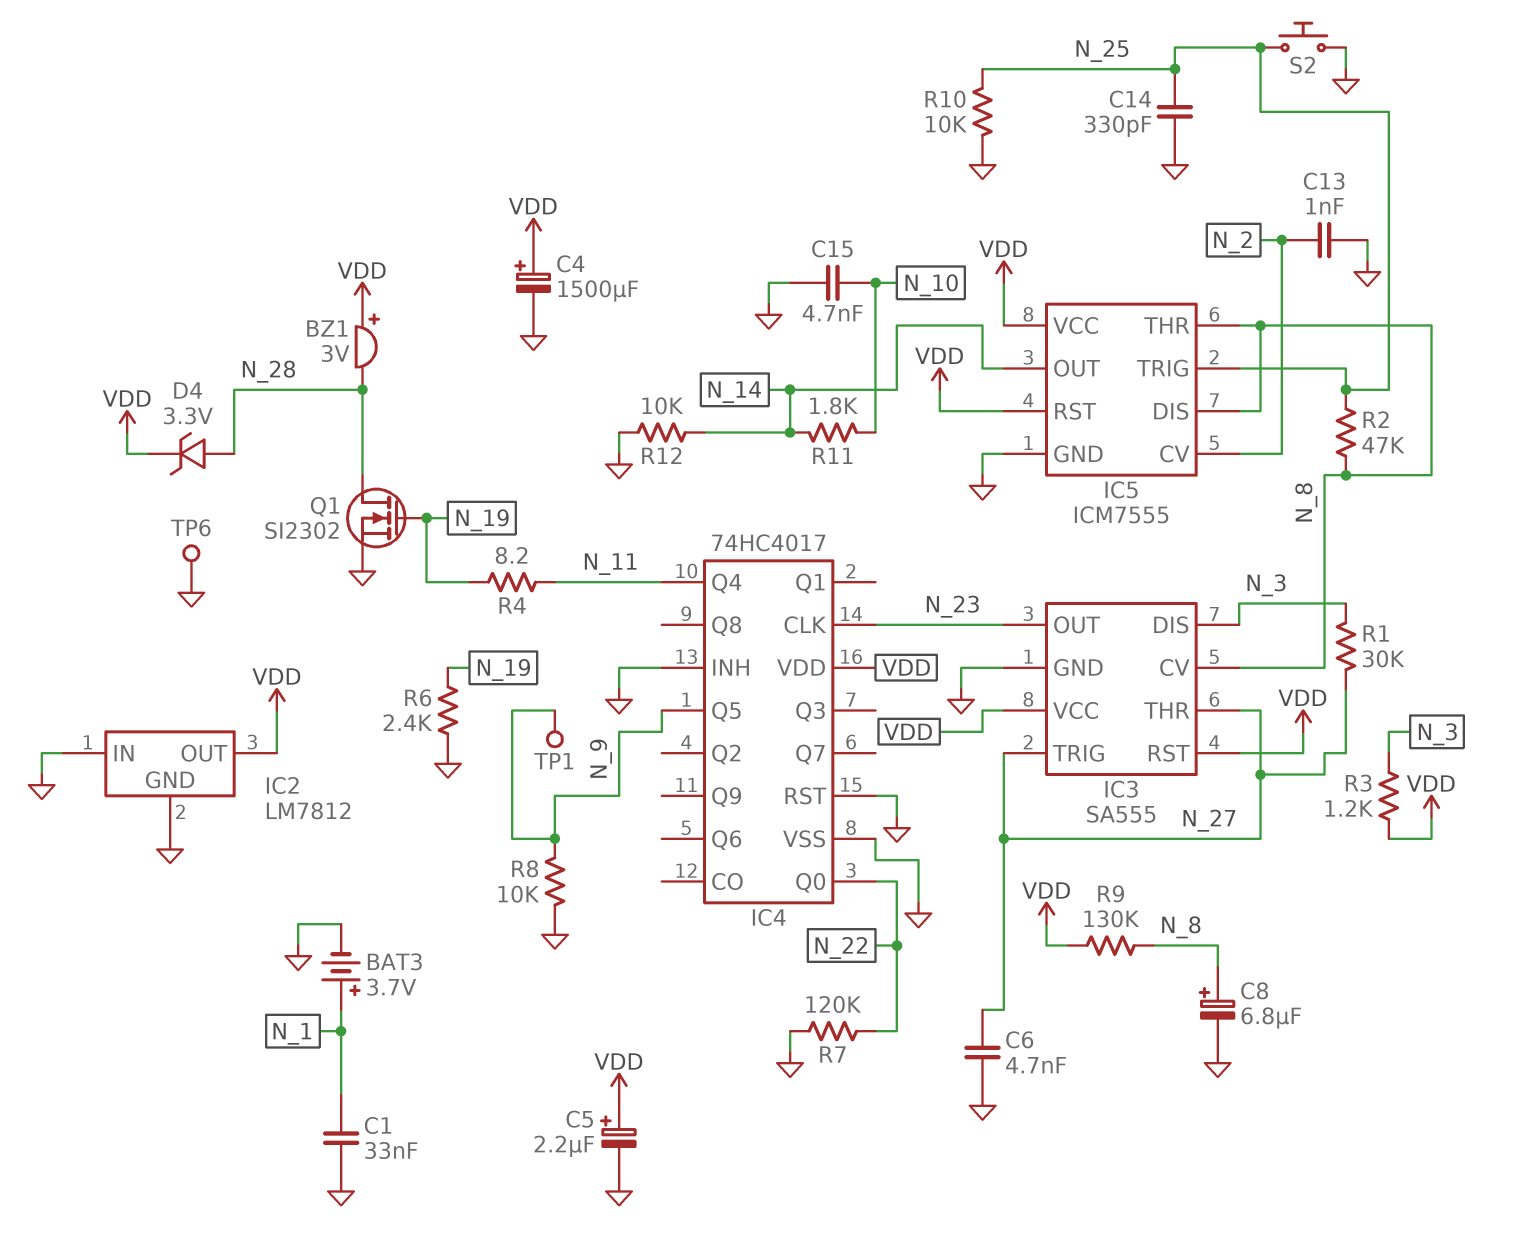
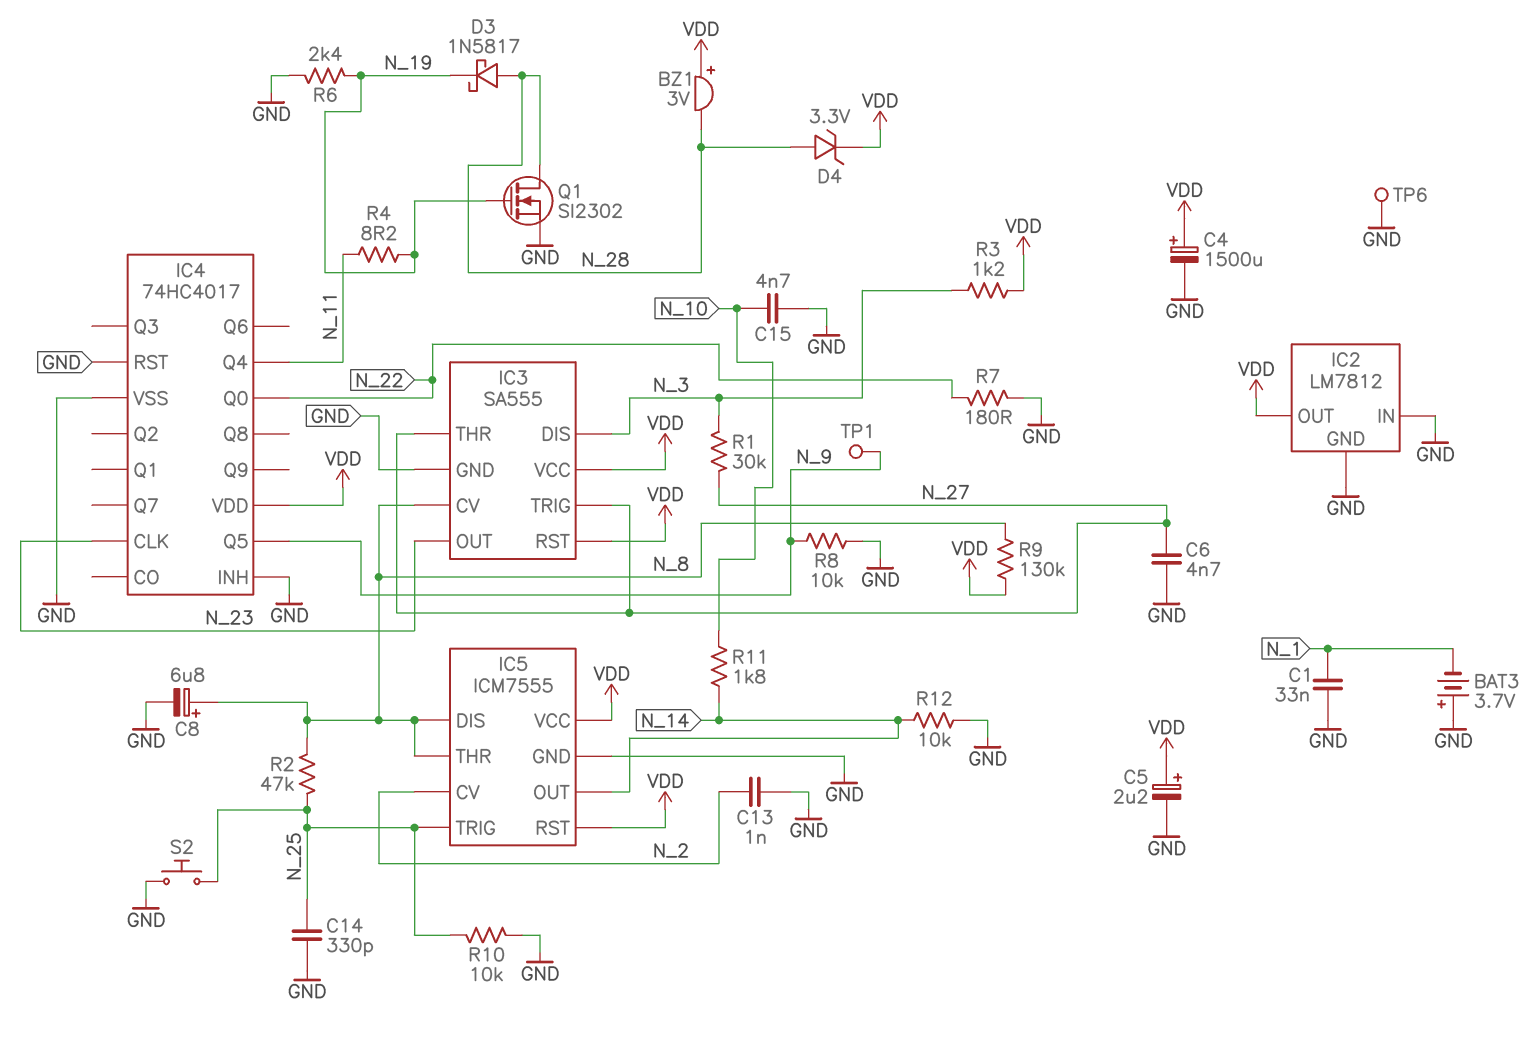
BAT3: 3.7V (plus N_1, minus GND) -> 3.7V (plus GND, minus N_1)
D3: none -> schottky 1N5817 (A N_28, K N_19)
R7: 120k (GND, N_22) -> 180 (GND, N_22)

